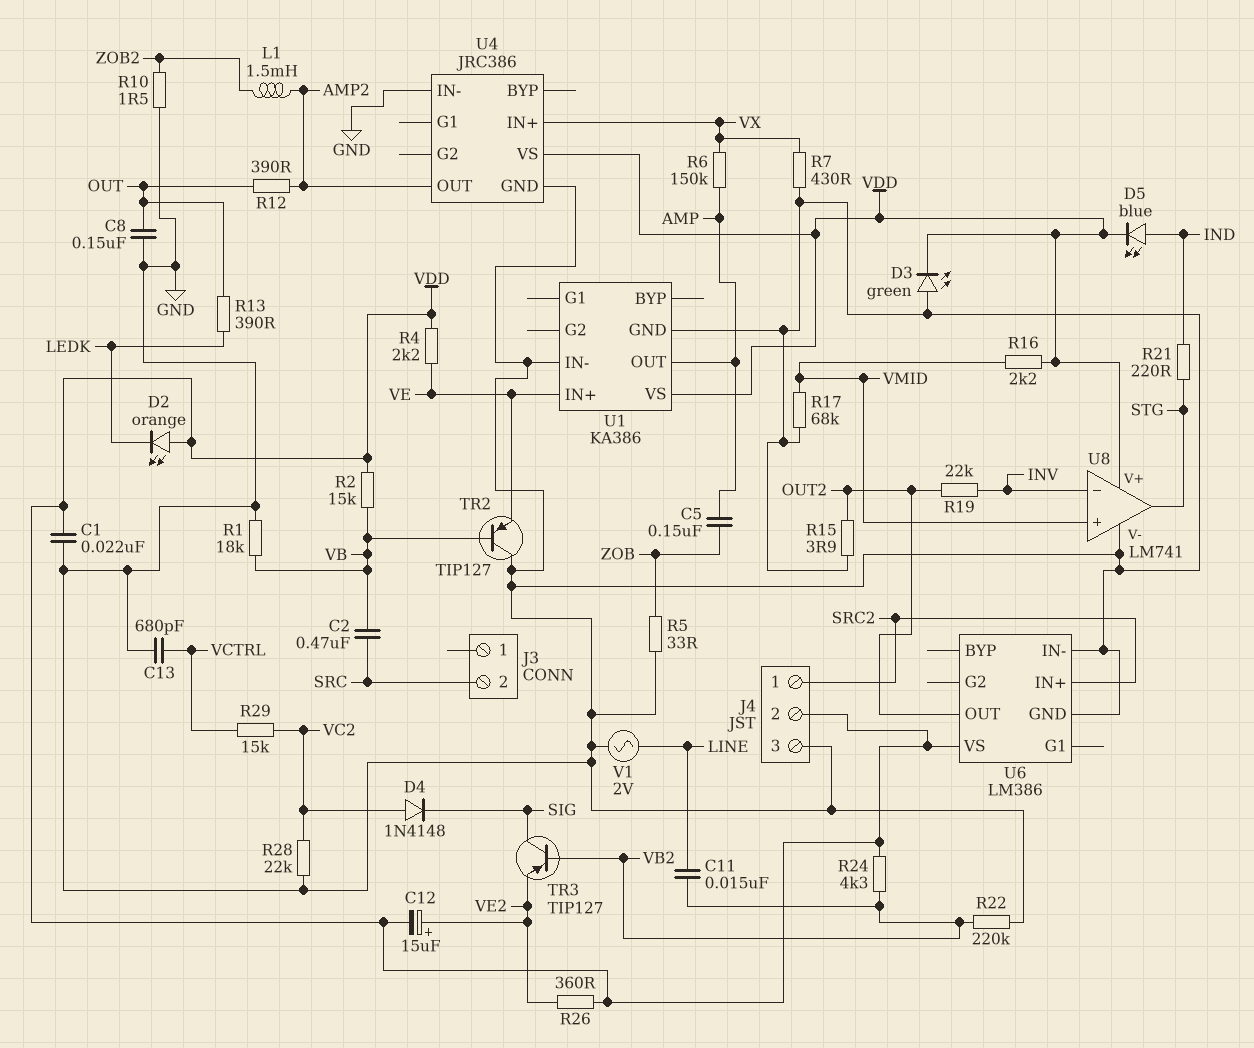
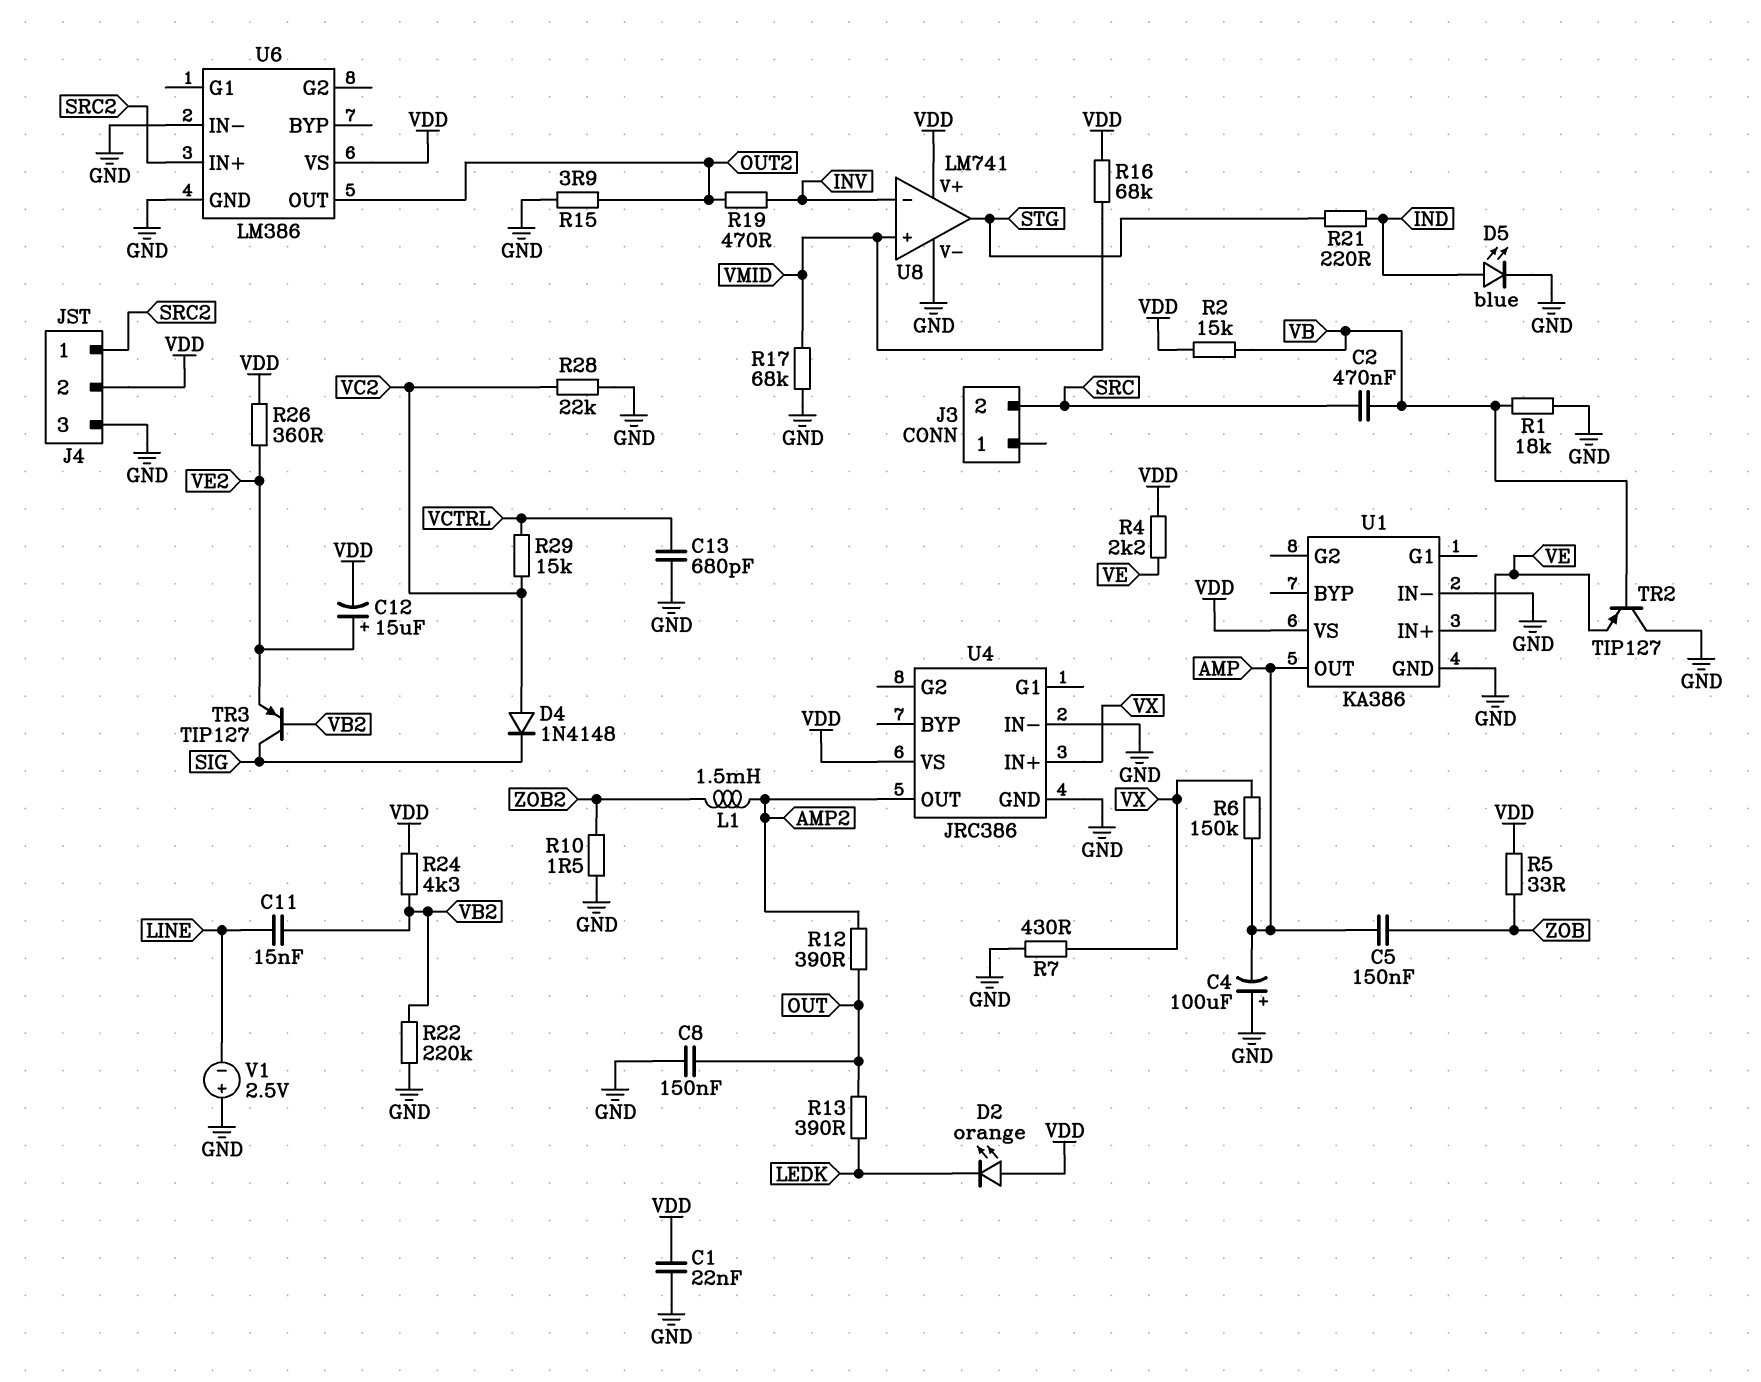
C4: none -> 100uF (plus GND, minus AMP)
D3: LED green (A GND, K VDD) -> none
D5: LED blue (A IND, K VDD) -> LED blue (A IND, K GND)
R5: 33 (GND, ZOB) -> 33 (VDD, ZOB)
R16: 2.2k (VDD, VMID) -> 68k (VDD, VMID)
R19: 22k (INV, OUT2) -> 470 (INV, OUT2)
V1: AC 2V (GND, LINE) -> 2.5V (plus GND, minus LINE)

